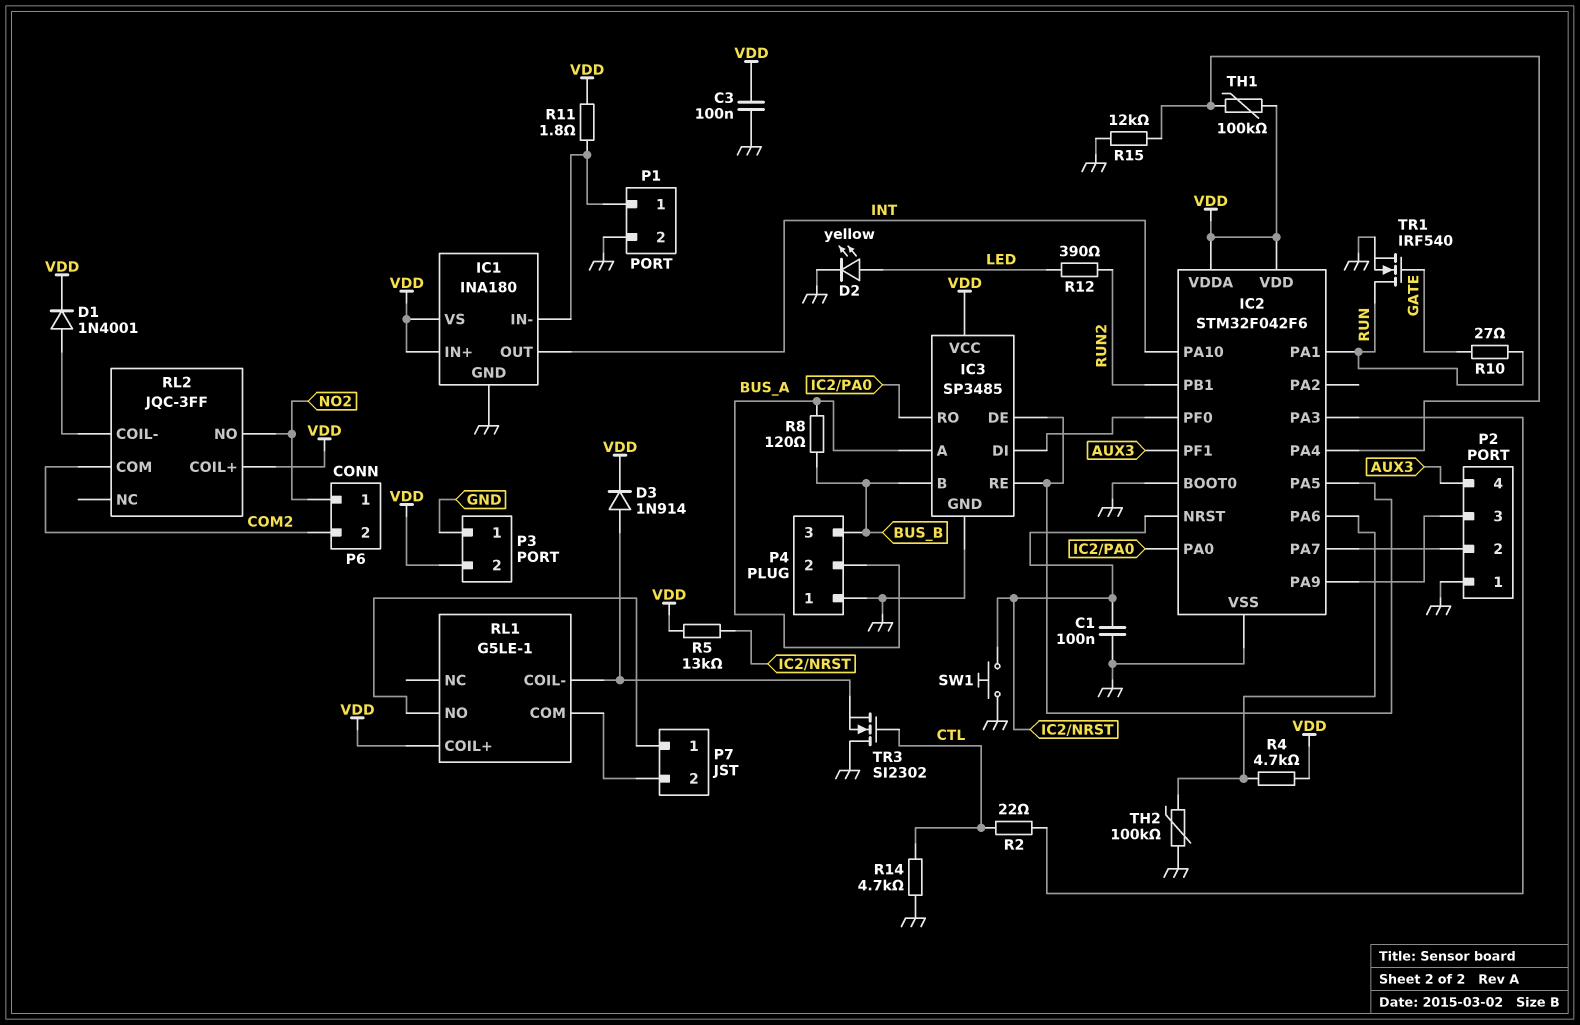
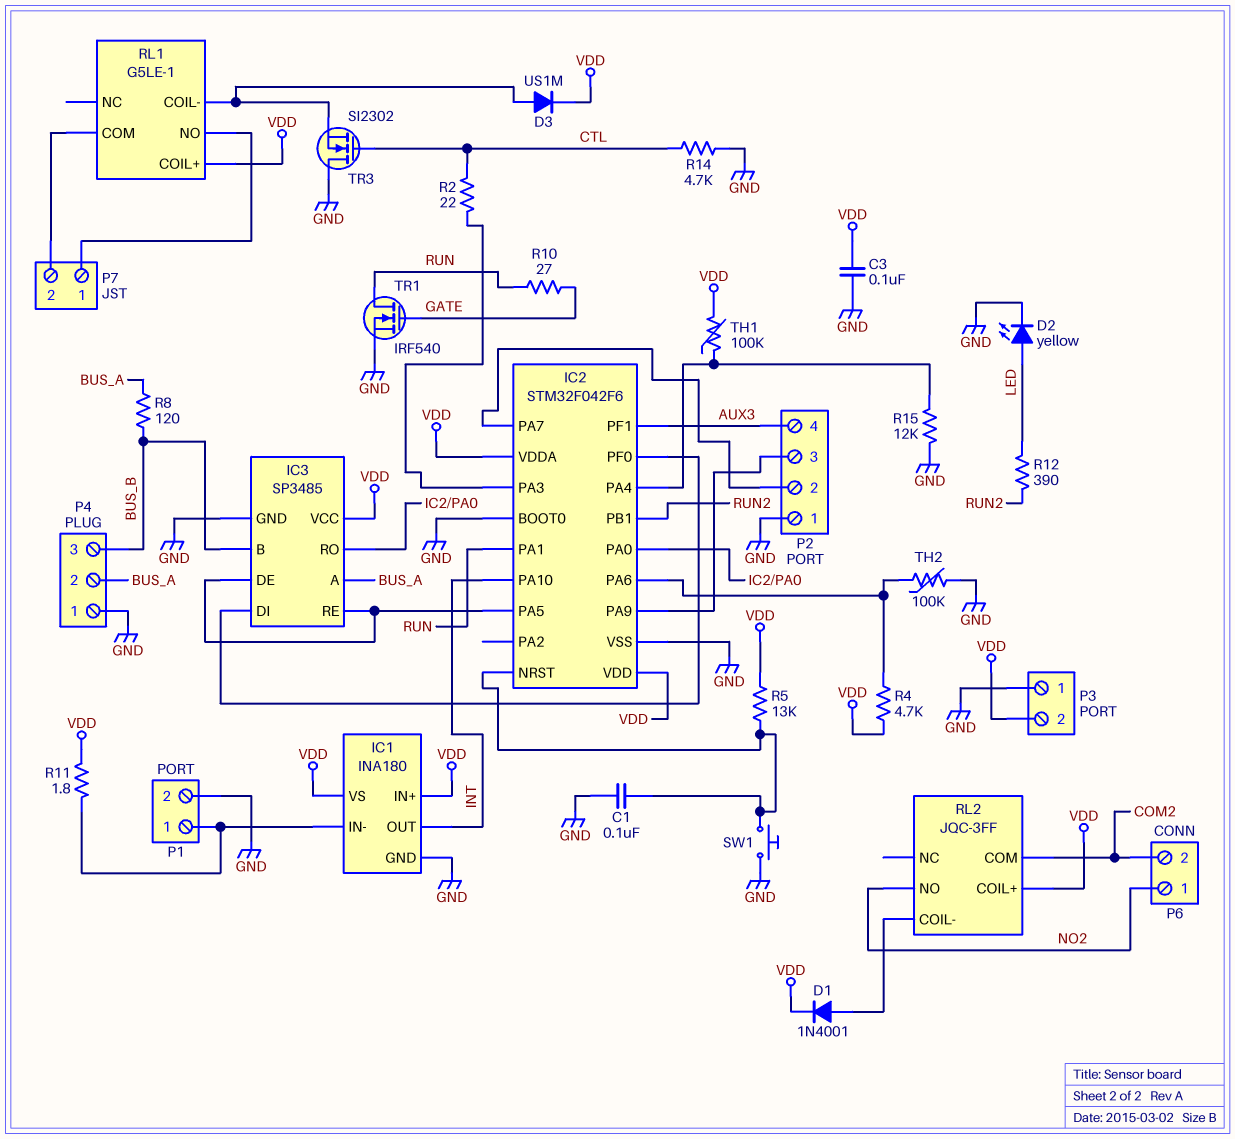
D3: diode 1N914 (A RL1/COIL-, K VDD) -> diode US1M (A RL1/COIL-, K VDD)

